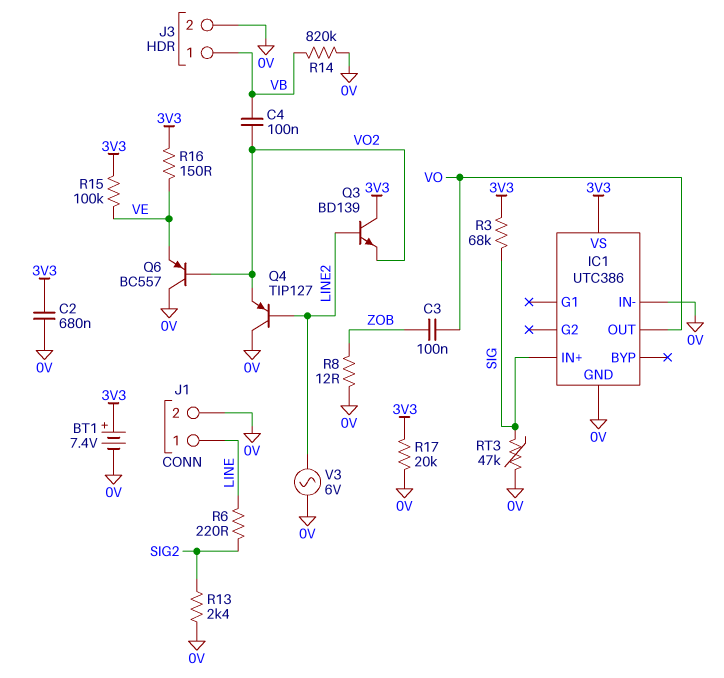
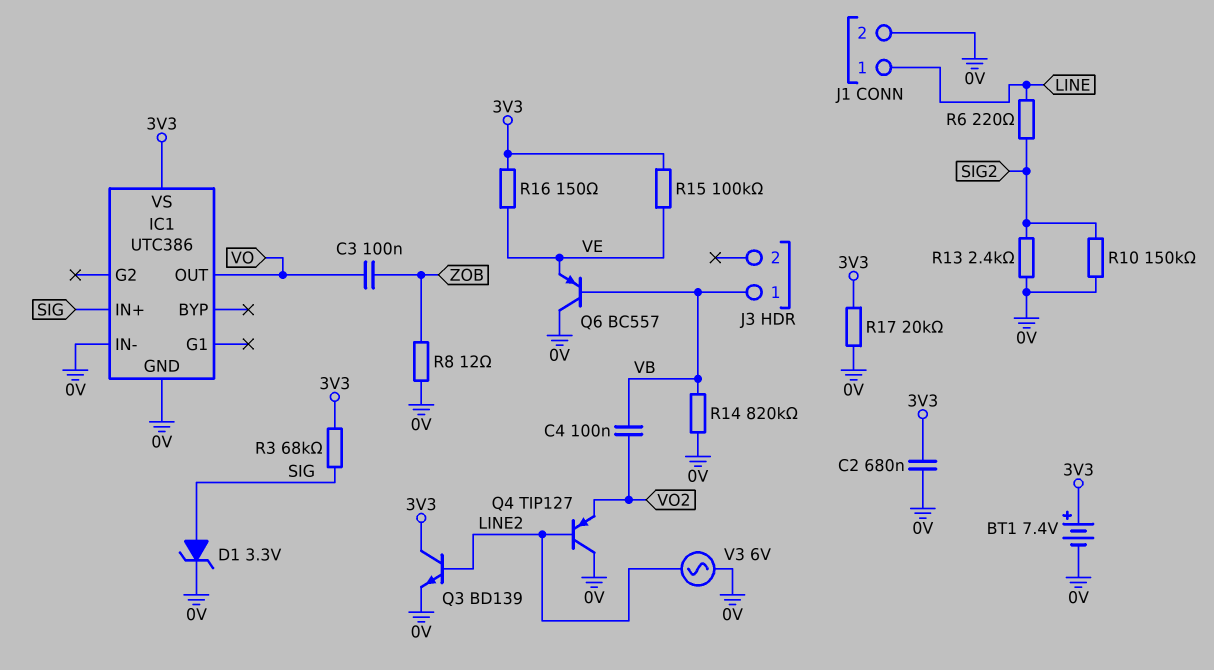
D1: none -> zener 3.3V (A SIG, K 0V)
J3 pin 2: 0V -> none
Q3: NPN BD139 (B LINE2, C 3V3, E VO2) -> NPN BD139 (B LINE2, C 3V3, E 0V)
Q6: PNP BC557 (B VO2, C 0V, E VE) -> PNP BC557 (B VB, C 0V, E VE)
R10: none -> 150k (0V, SIG2)
RT3: 47k (0V, SIG) -> none

